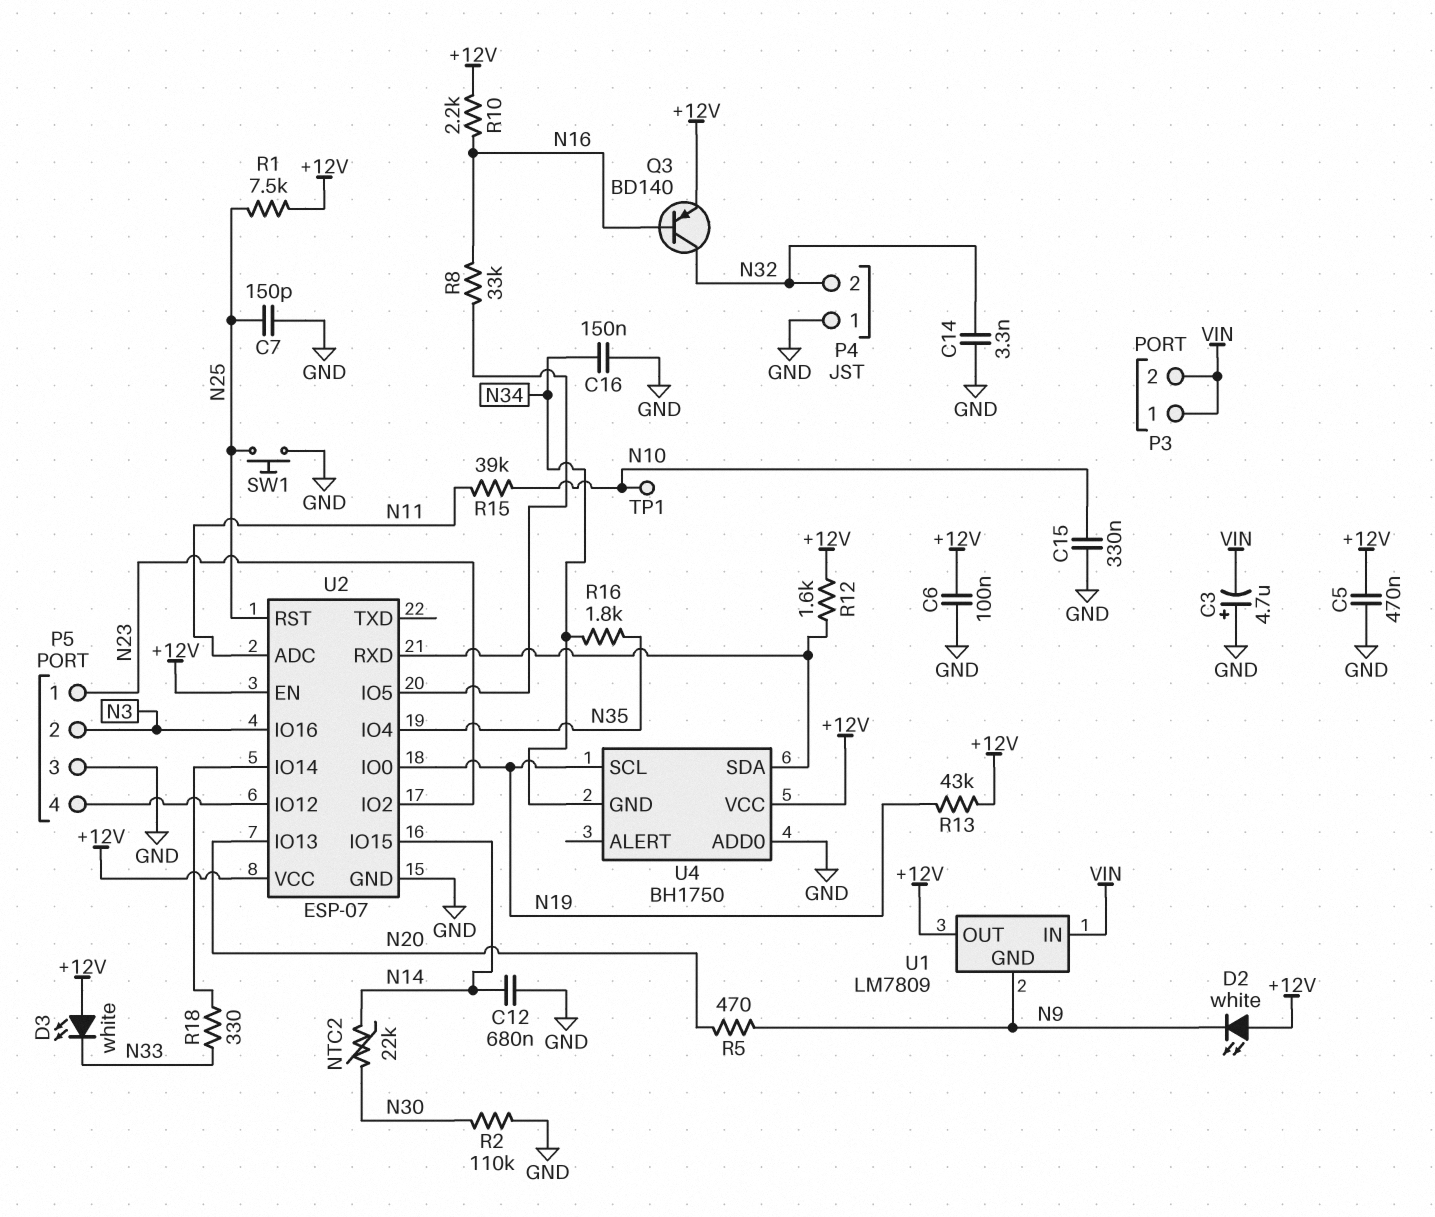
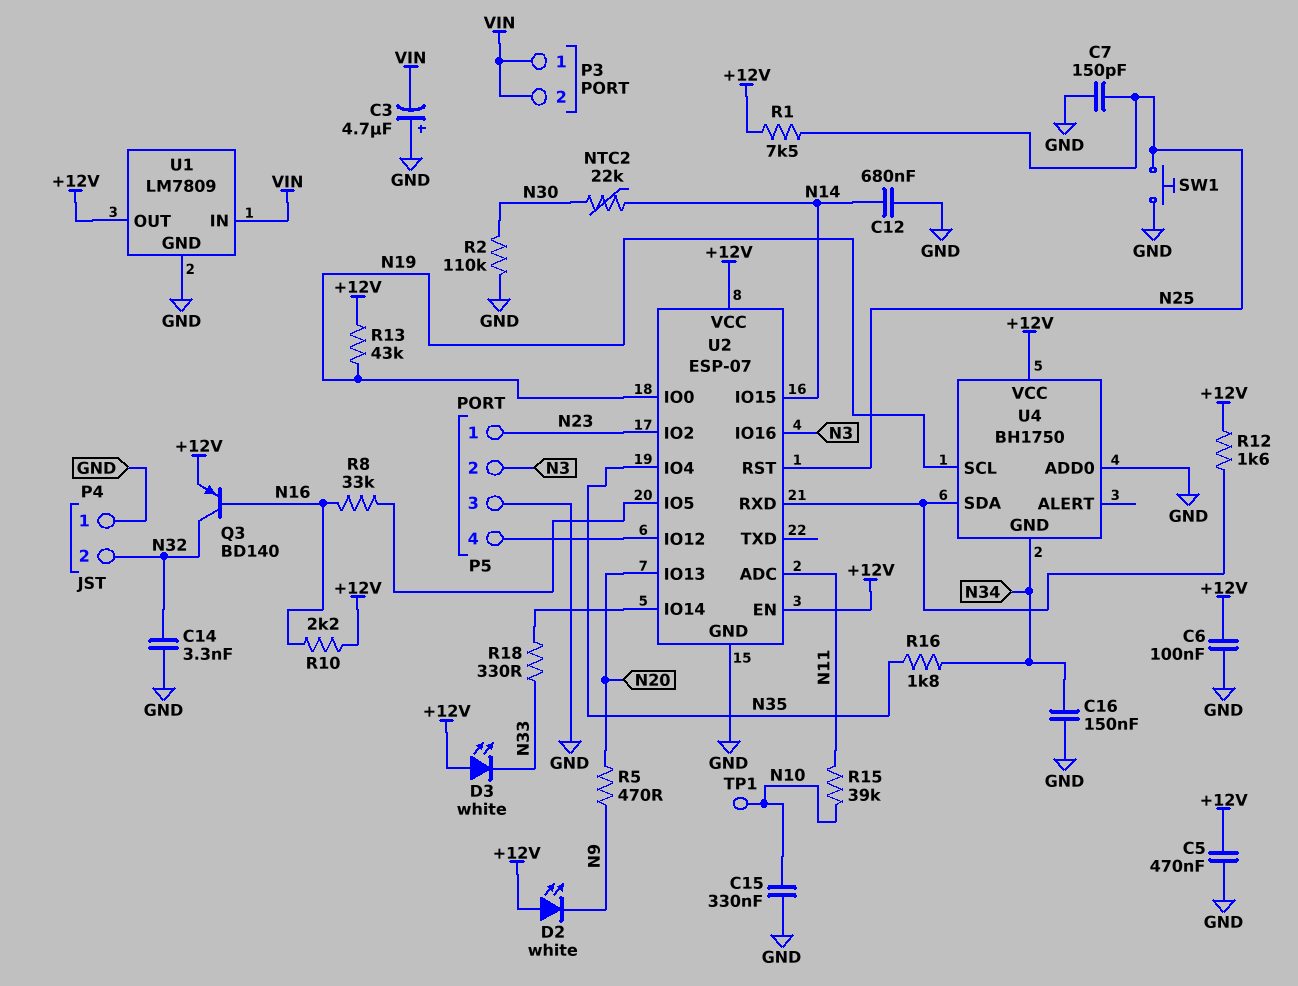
U1 pin GND: N9 -> GND

